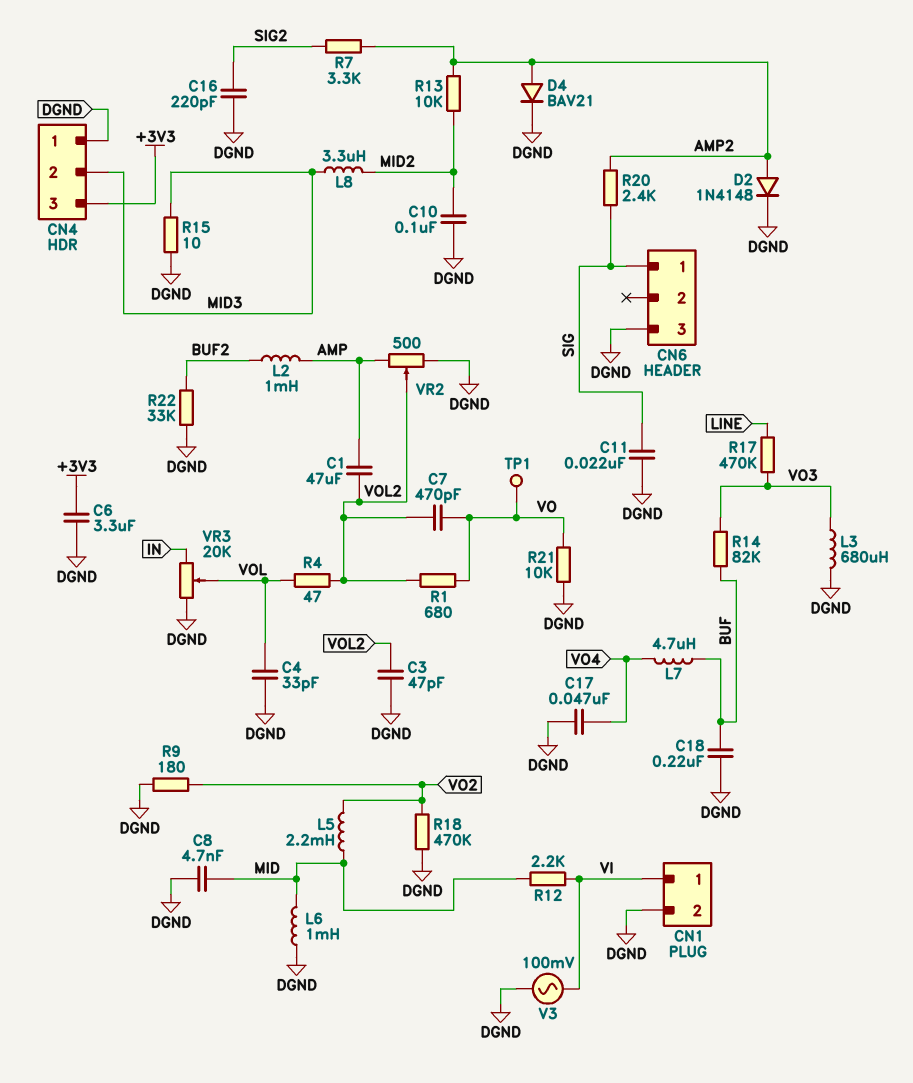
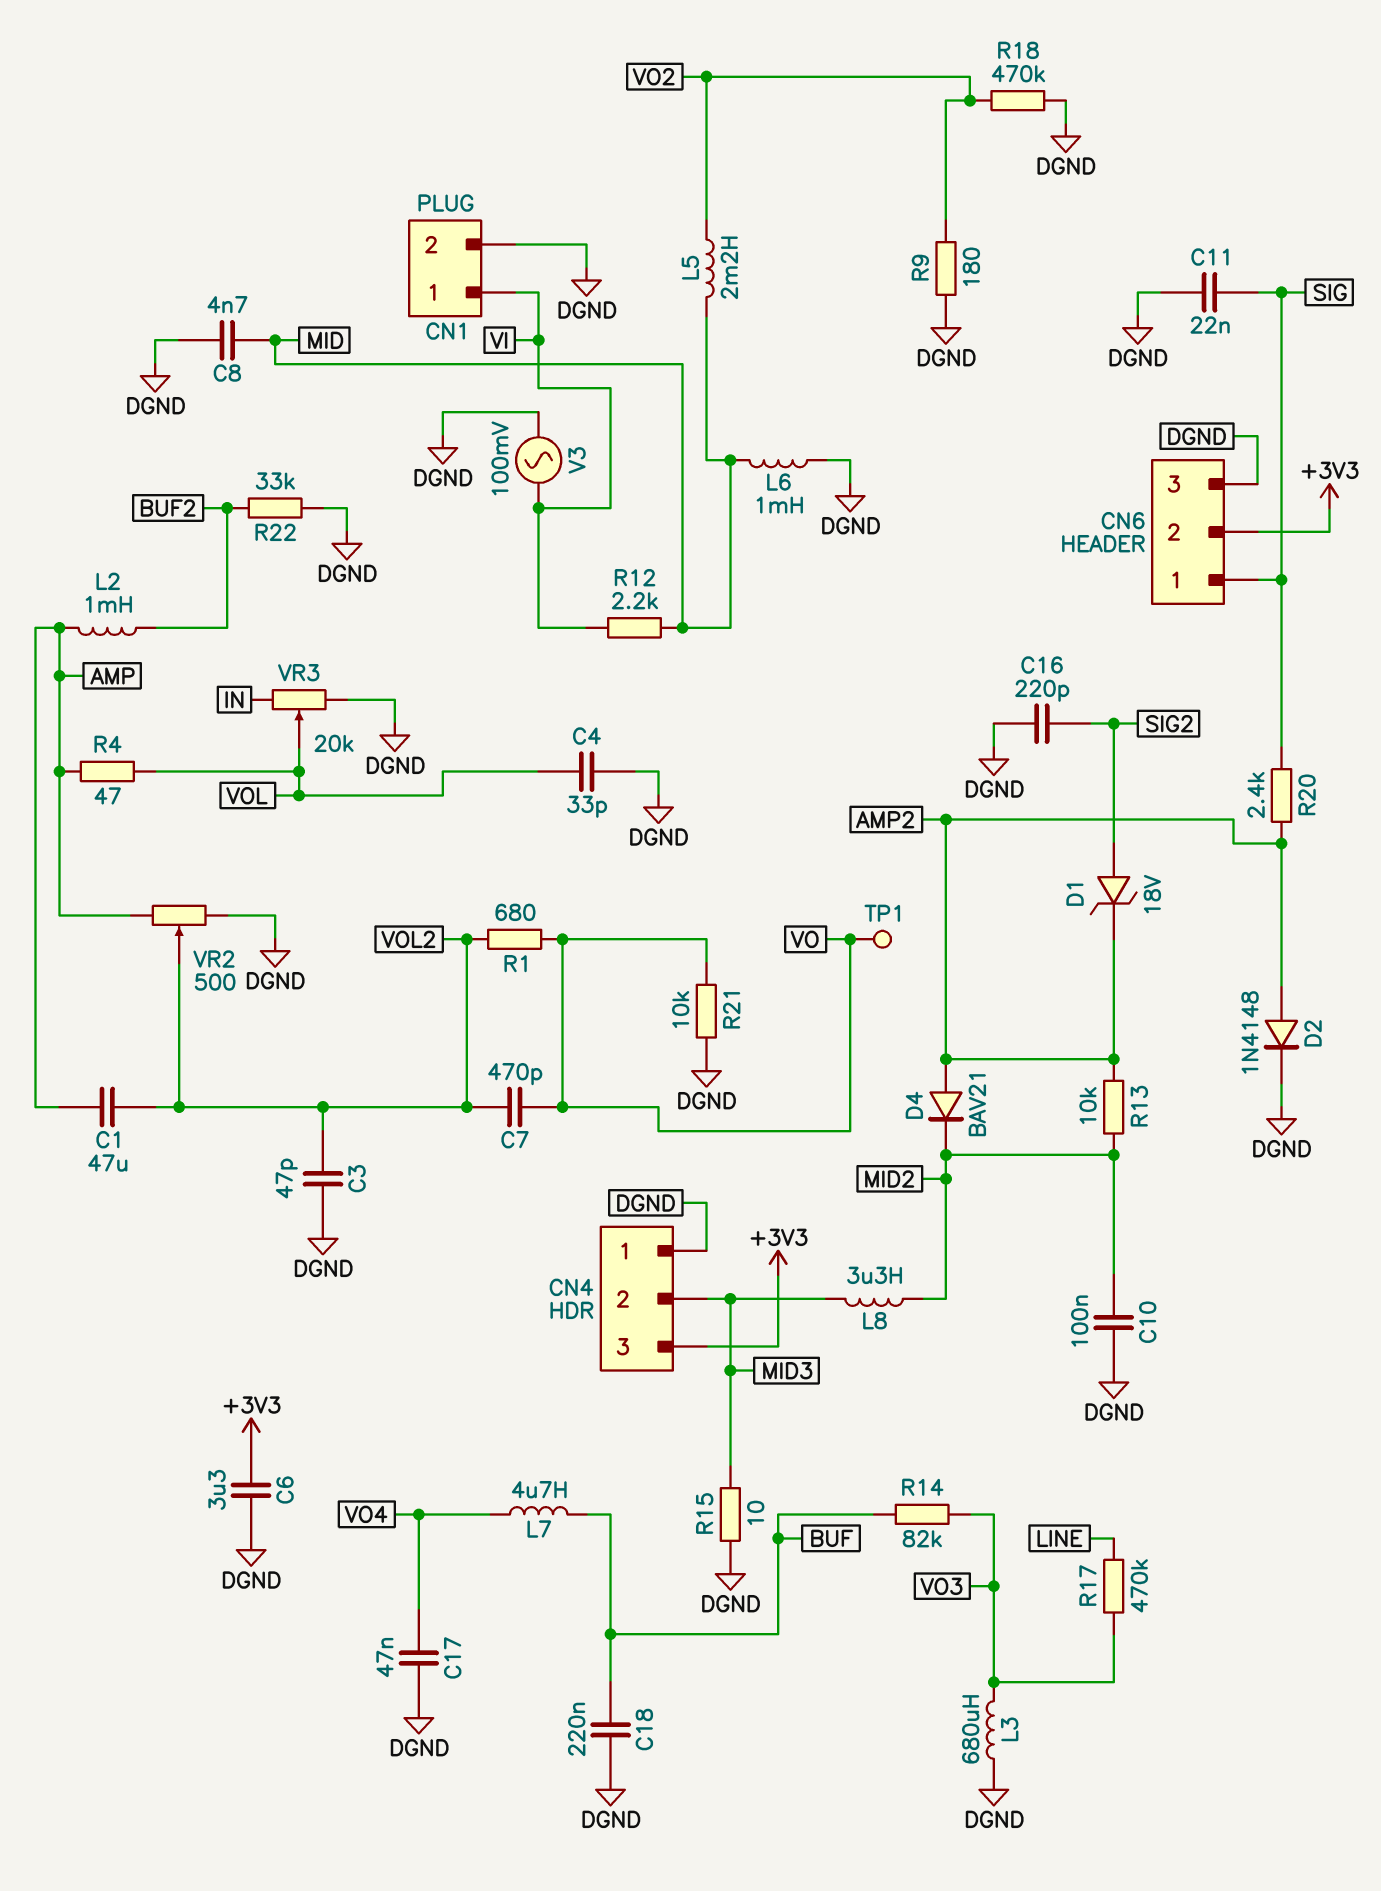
CN6 pin 2: none -> +3V3
D1: none -> zener 18V (A SIG2, K AMP2)
D4: diode BAV21 (A AMP2, K DGND) -> diode BAV21 (A AMP2, K MID2)
R4: 47 (VOL, VOL2) -> 47 (AMP, VOL)
R7: 3.3k (AMP2, SIG2) -> none

